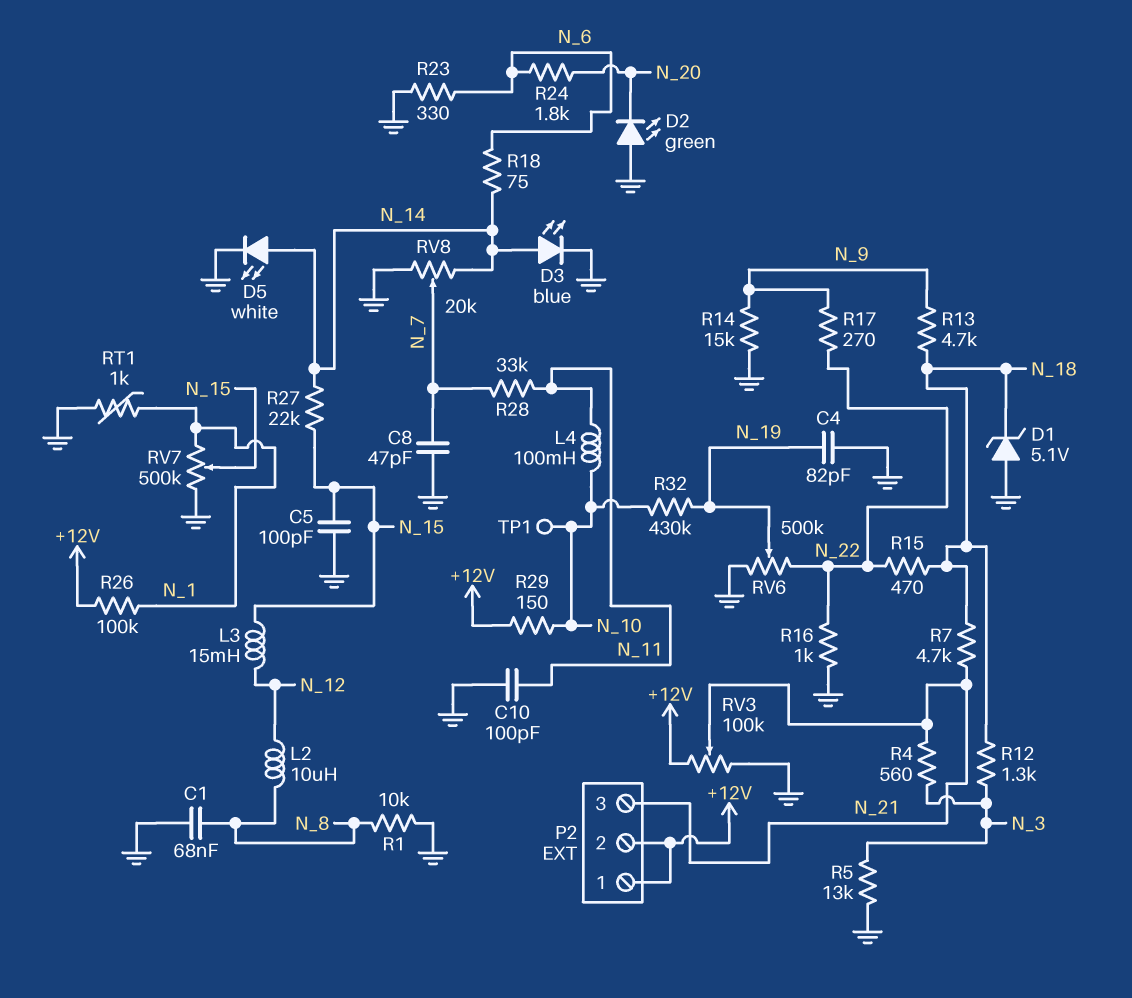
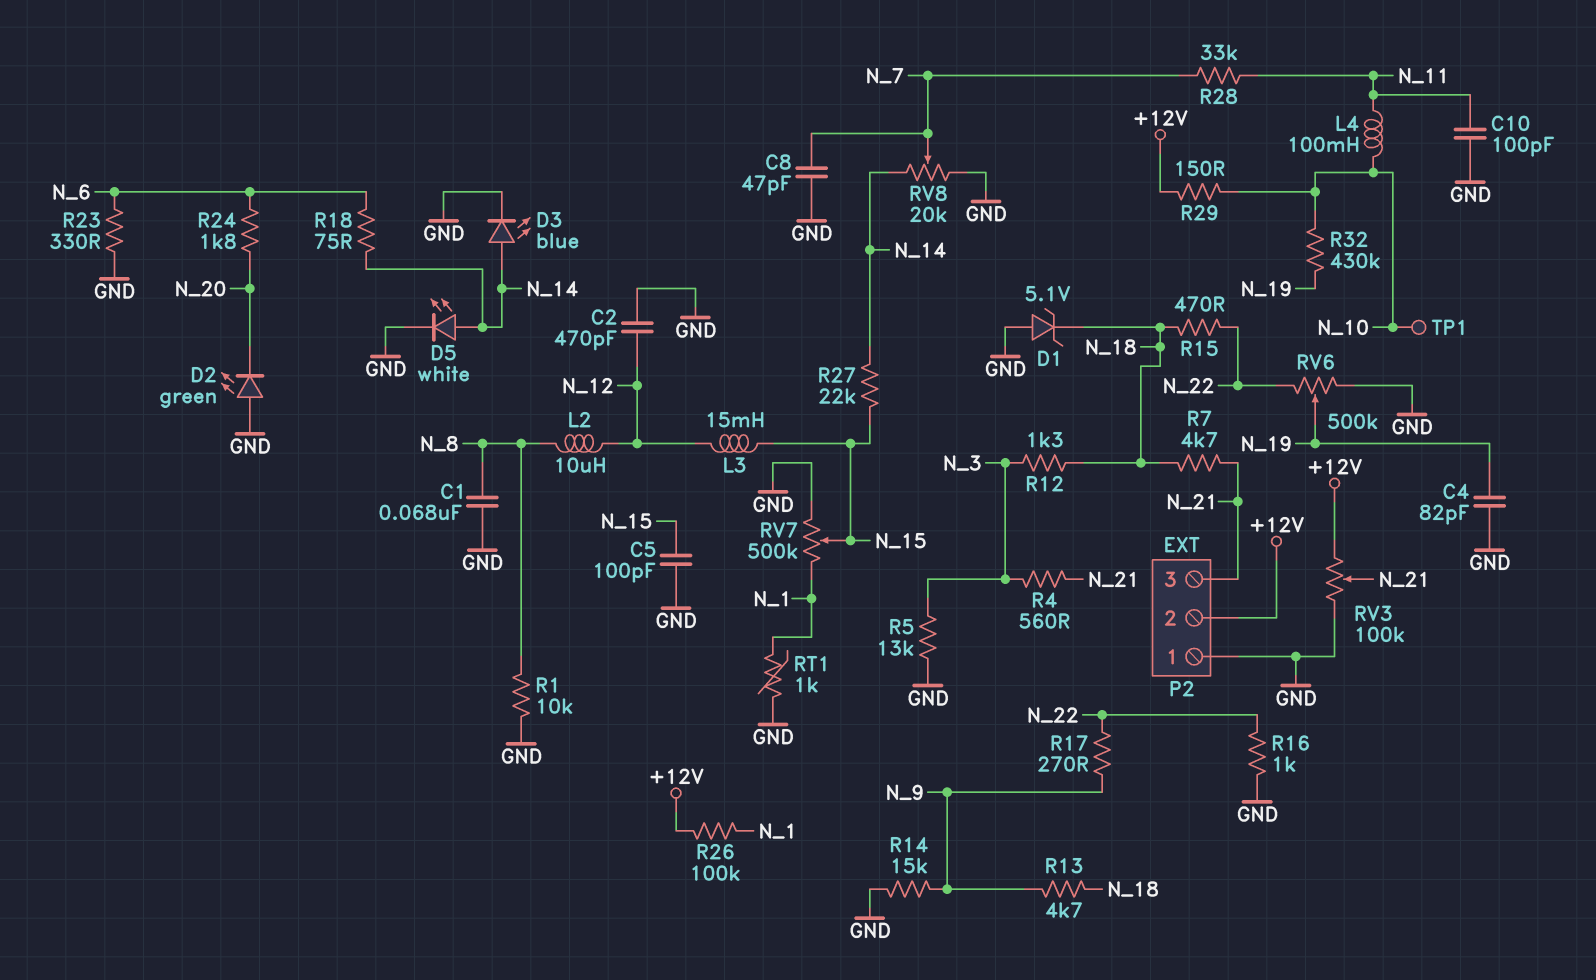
C2: none -> 470pF (GND, N_12)
P2 pin 1: +12V -> GND

